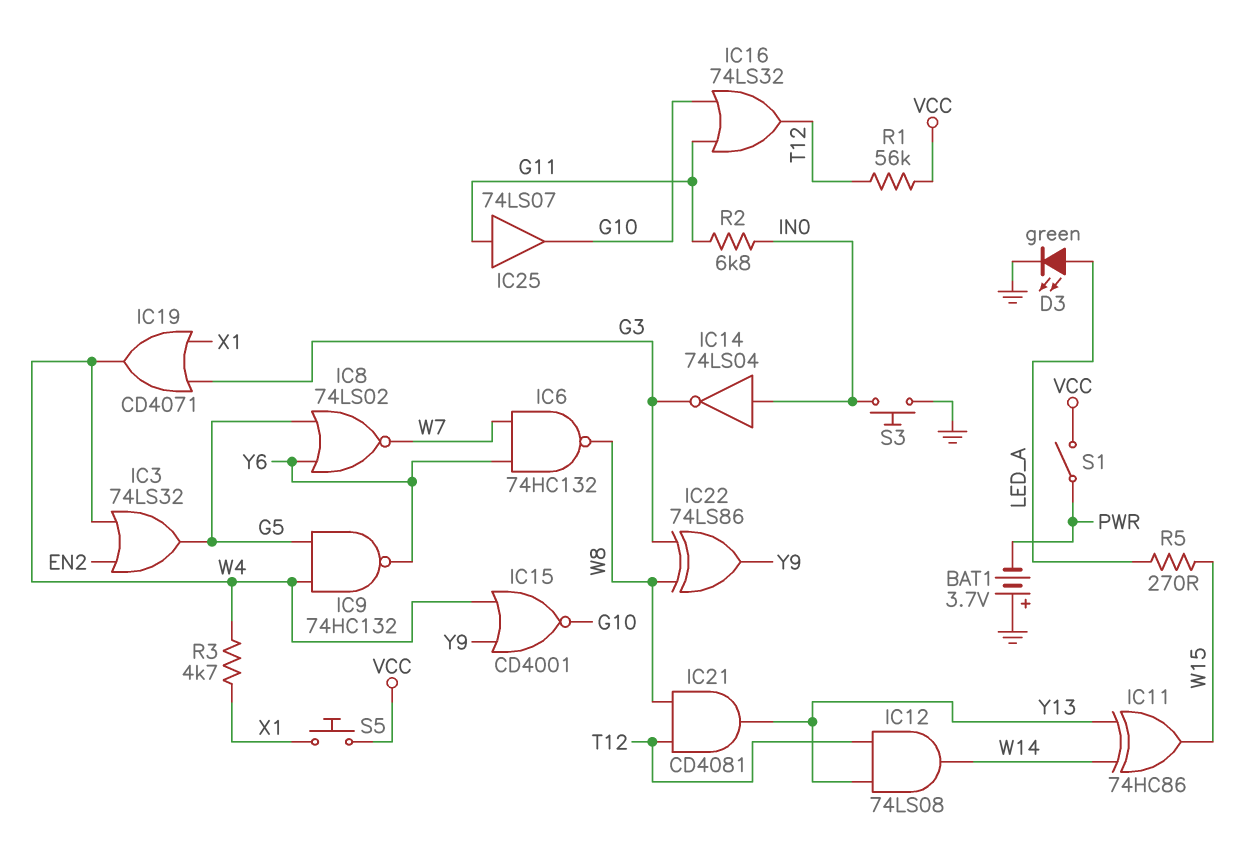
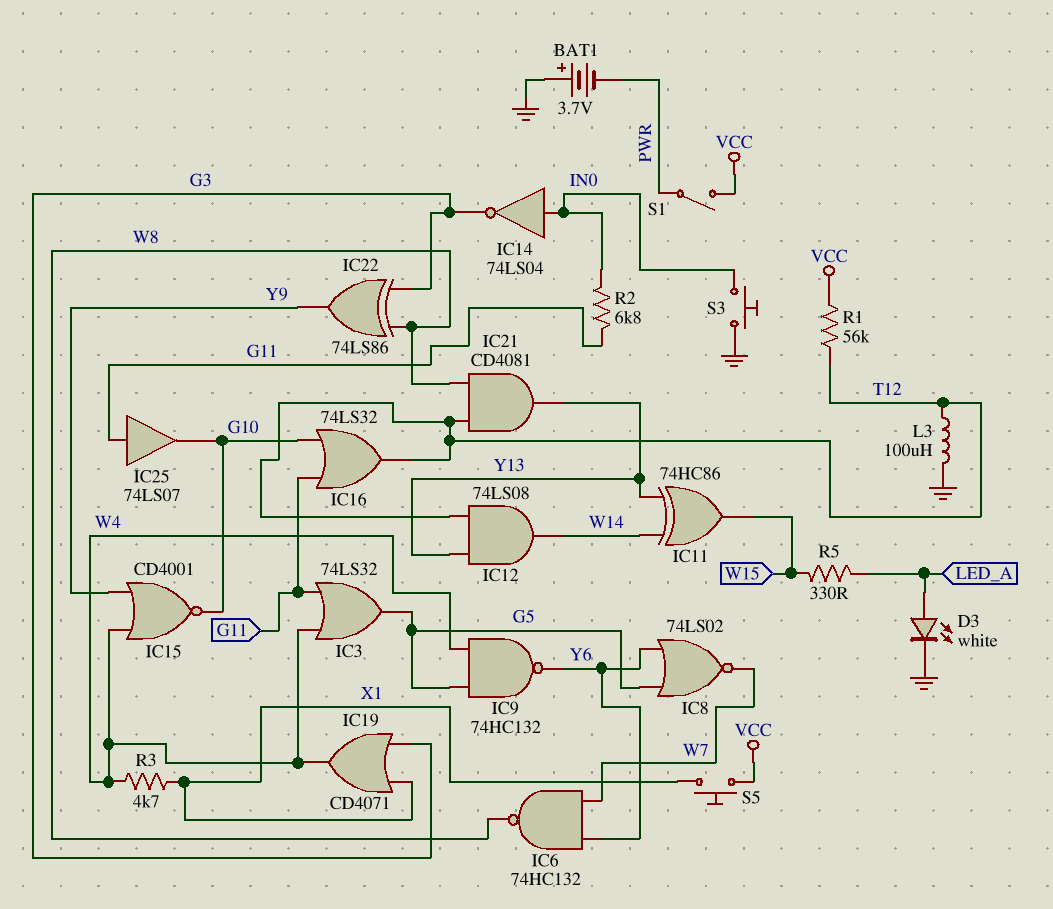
D3: LED green (A LED_A, K GND) -> LED white (A LED_A, K GND)
IC3: OR 74LS32 (in EN2, in W4, out G5) -> OR 74LS32 (in G11, in W4, out G5)
L3: none -> 100uH (GND, T12)
R5: 270 (LED_A, W15) -> 330 (LED_A, W15)

